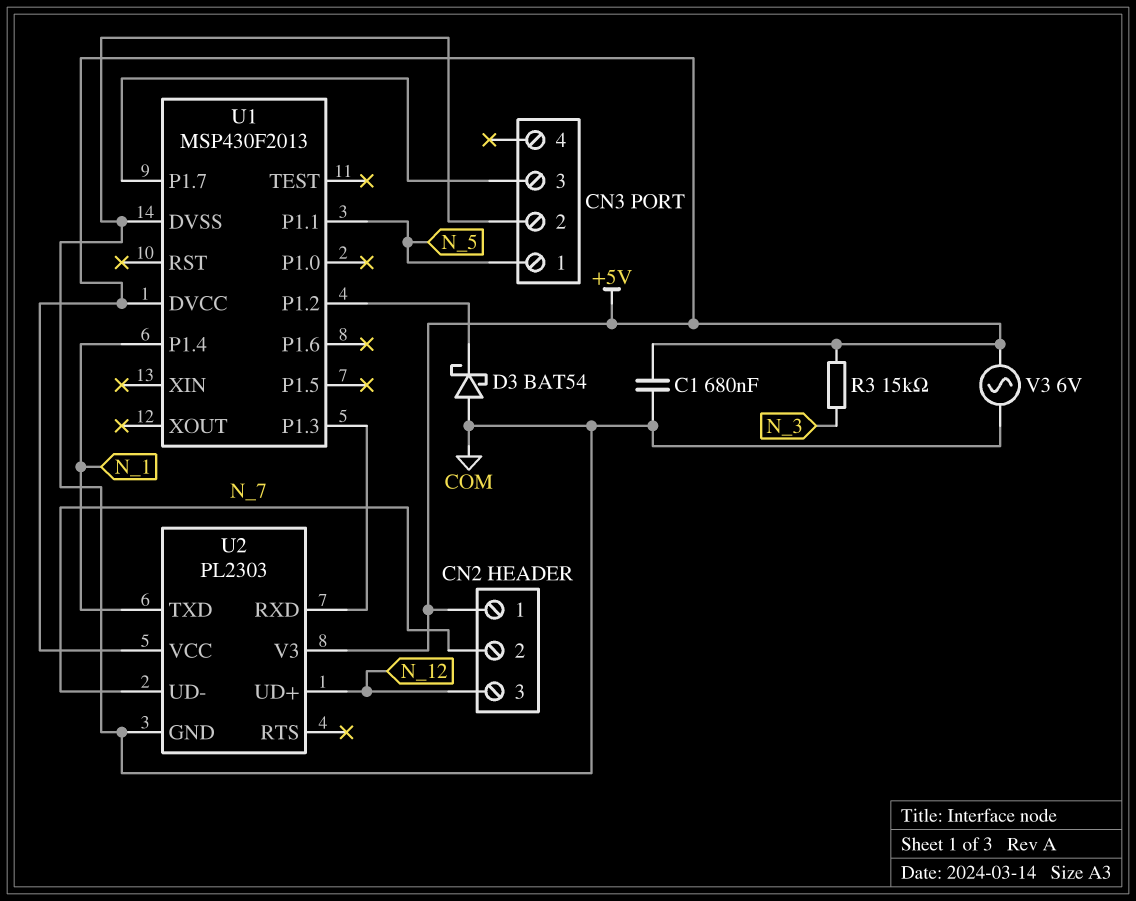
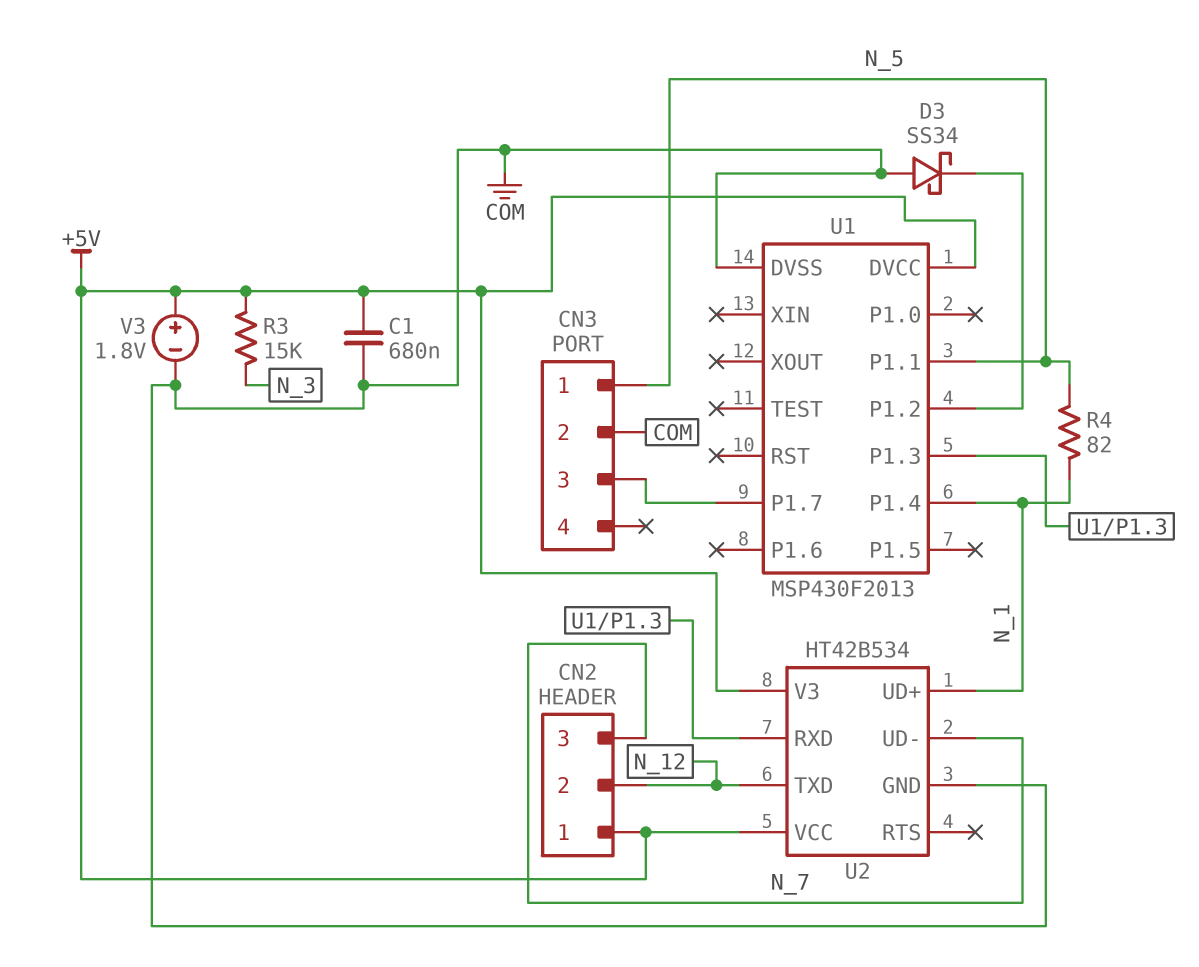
CN2 pin 2: N_7 -> N_12
CN2 pin 3: N_12 -> N_7
D3: schottky BAT54 (A COM, K U1/P1.2) -> schottky SS34 (A COM, K U1/P1.2)
R4: none -> 82 (N_1, N_5)
U2: PL2303 -> HT42B534
U2 pin TXD: N_1 -> N_12
U2 pin UD+: N_12 -> N_1
V3: AC 6V (+5V, COM) -> 1.8V (plus +5V, minus COM)

